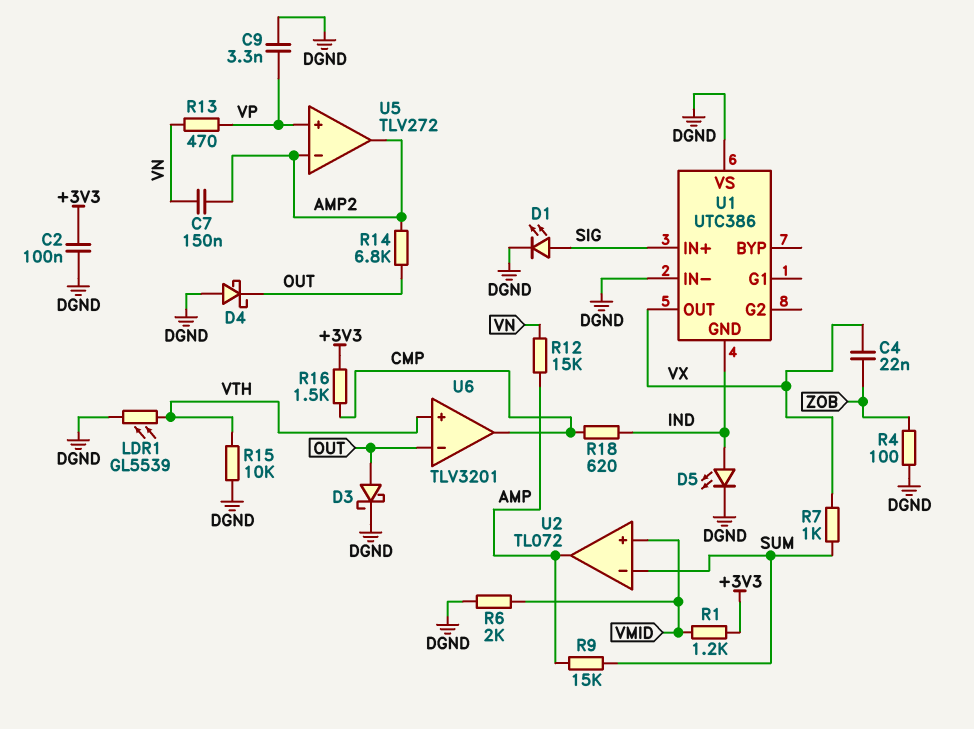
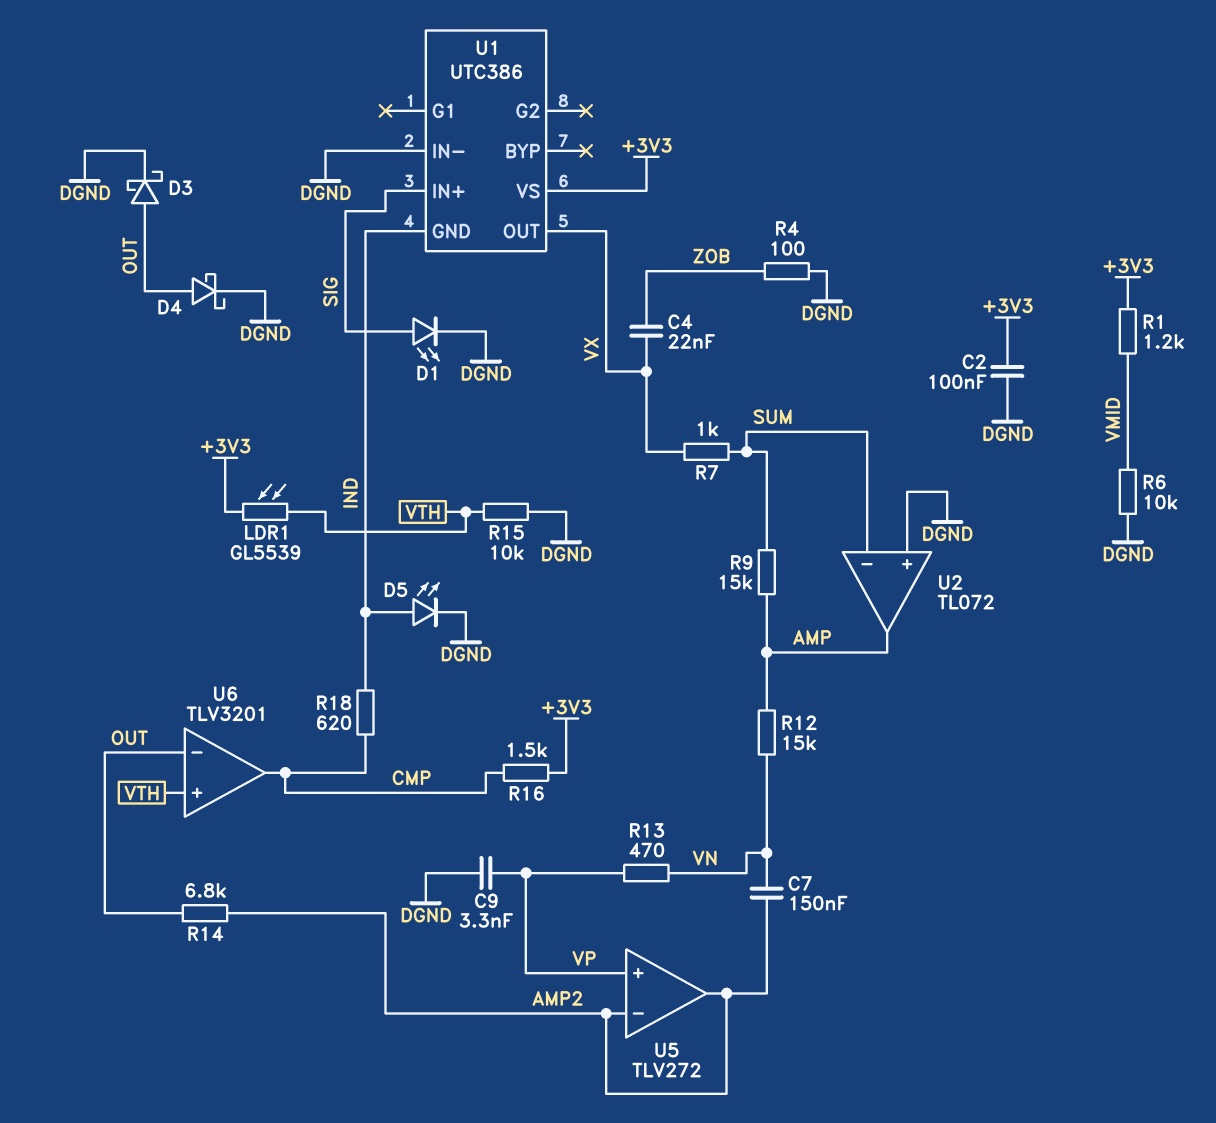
D4: schottky (A DGND, K OUT) -> schottky (A OUT, K DGND)
LDR1: GL5539 (DGND, VTH) -> GL5539 (+3V3, VTH)
R6: 2k (DGND, VMID) -> 10k (DGND, VMID)
U1 pin VS: DGND -> +3V3
U2 pin in+: VMID -> DGND

